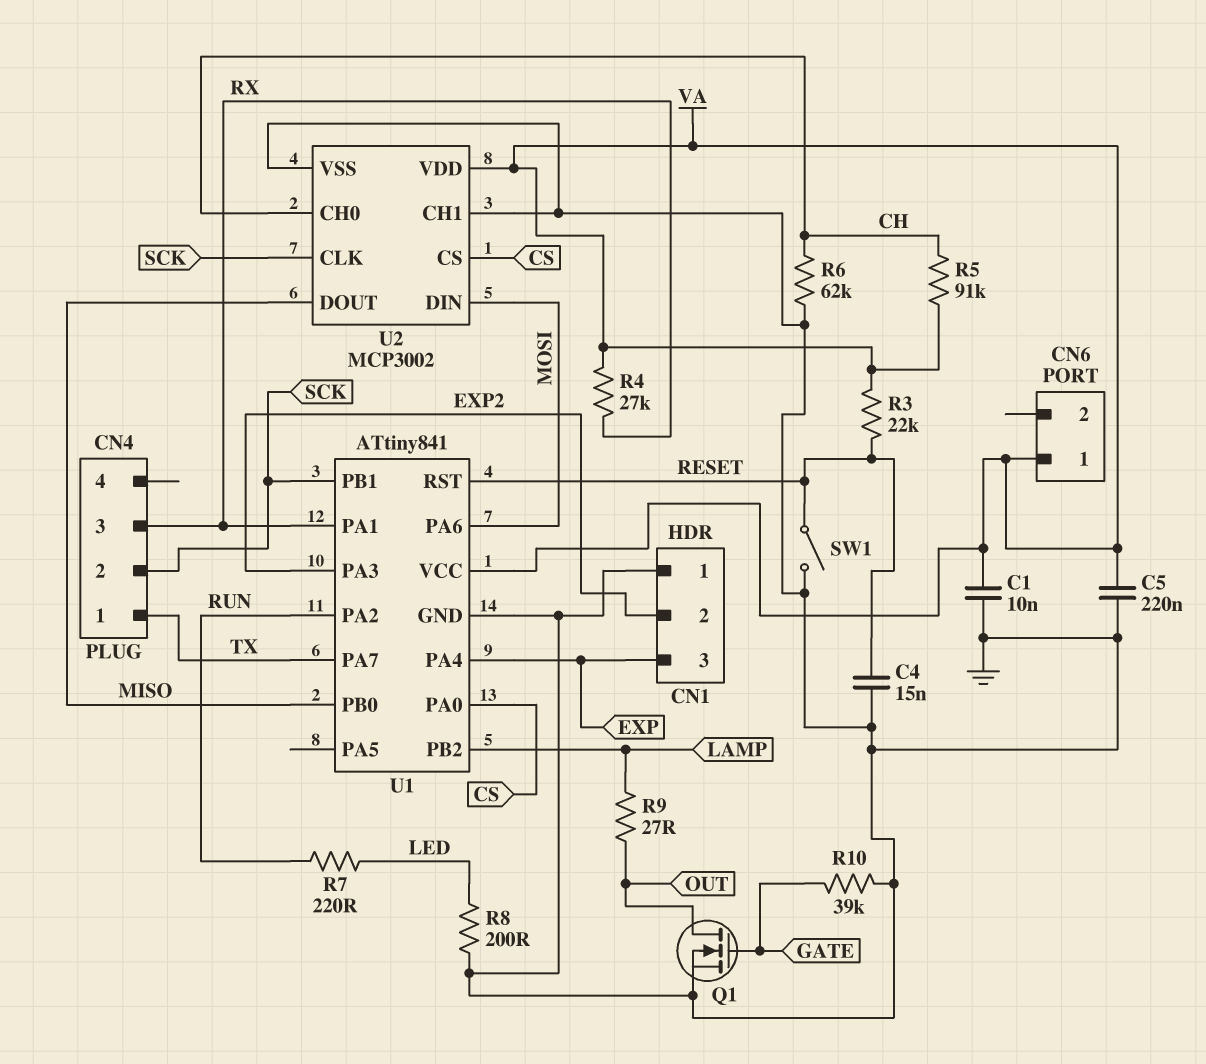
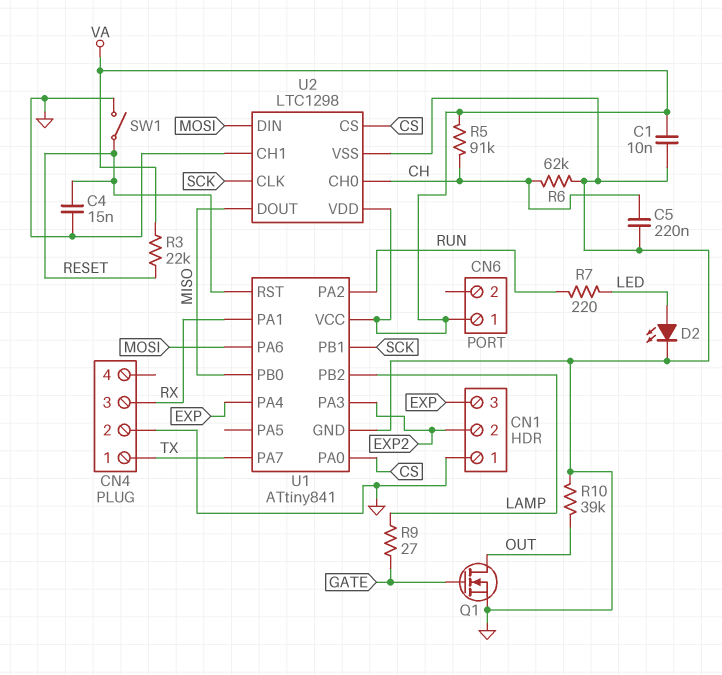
C5: 220nF (GND, VA) -> 220nF (CH, GND)
CN4 pin 2: SCK -> GND
D2: none -> LED (A LED, K GND)
R4: 27k (RX, VA) -> none
R8: 200 (GND, LED) -> none
R9: 27 (LAMP, OUT) -> 27 (GATE, LAMP)
R10: 39k (GATE, GND) -> 39k (GND, OUT)
U2: MCP3002 -> LTC1298

